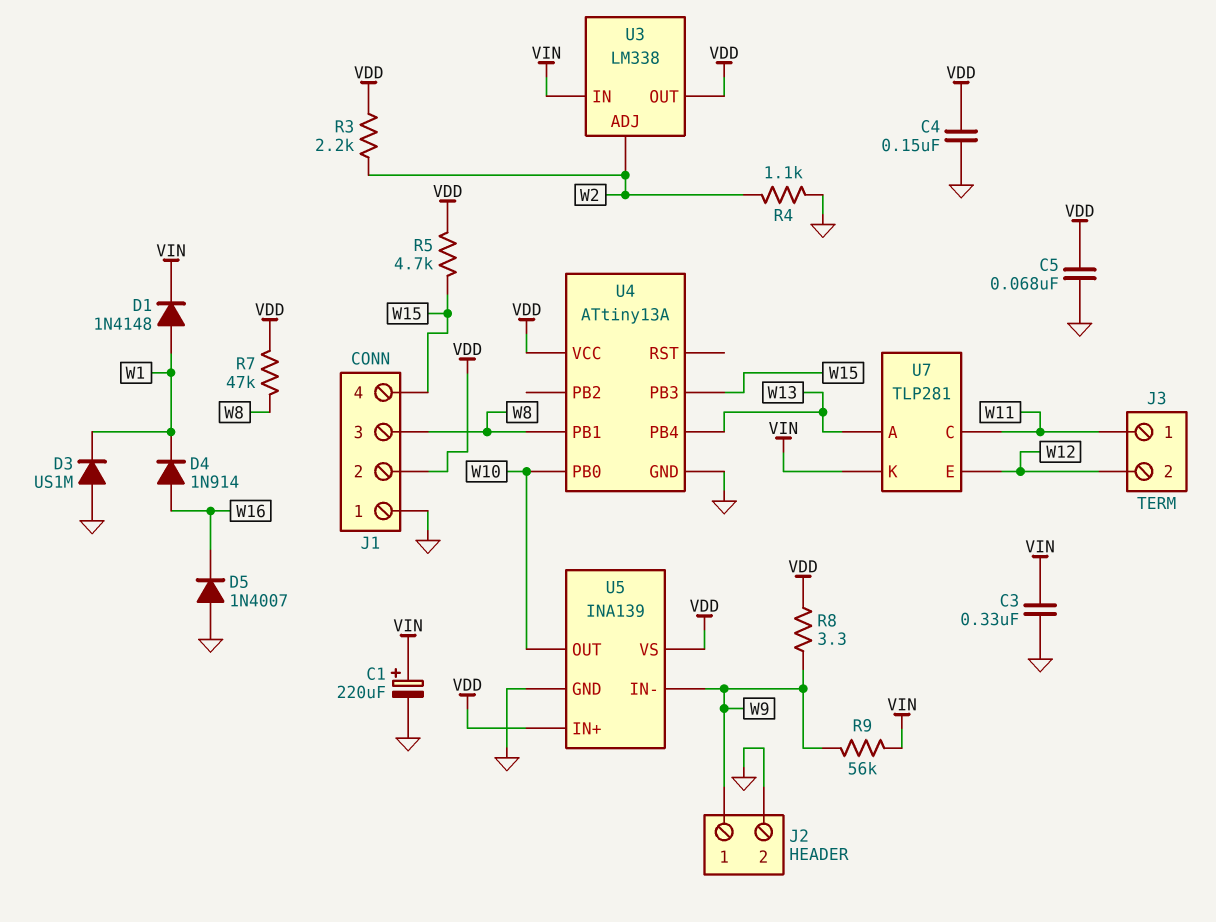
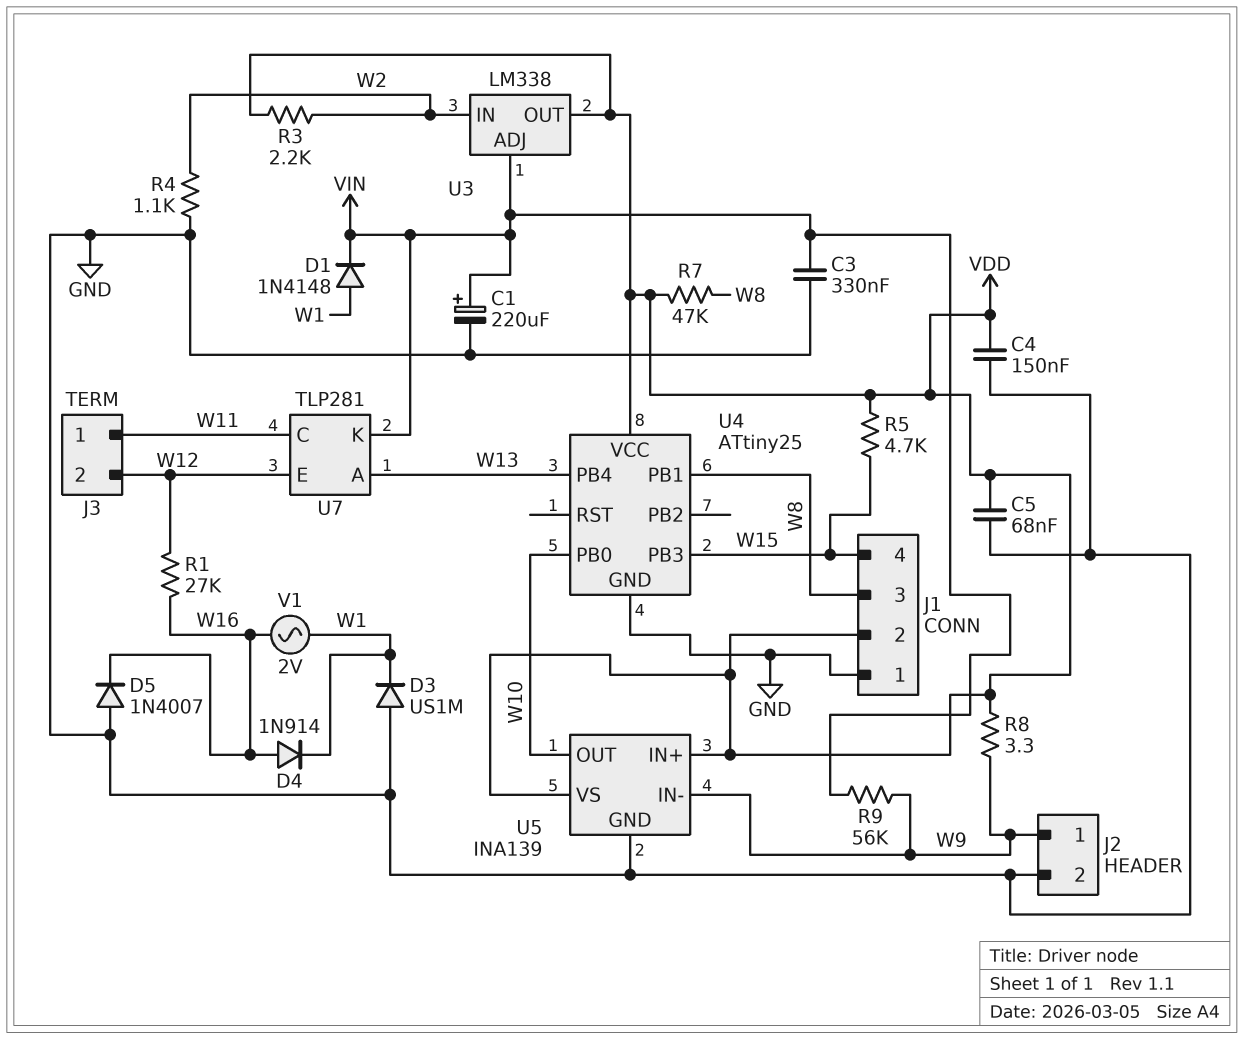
R1: none -> 27k (W12, W16)
U3 pin ADJ: W2 -> VIN
U3 pin IN: VIN -> W2
U4: ATtiny13A -> ATtiny25
V1: none -> AC 2V (W1, W16)

